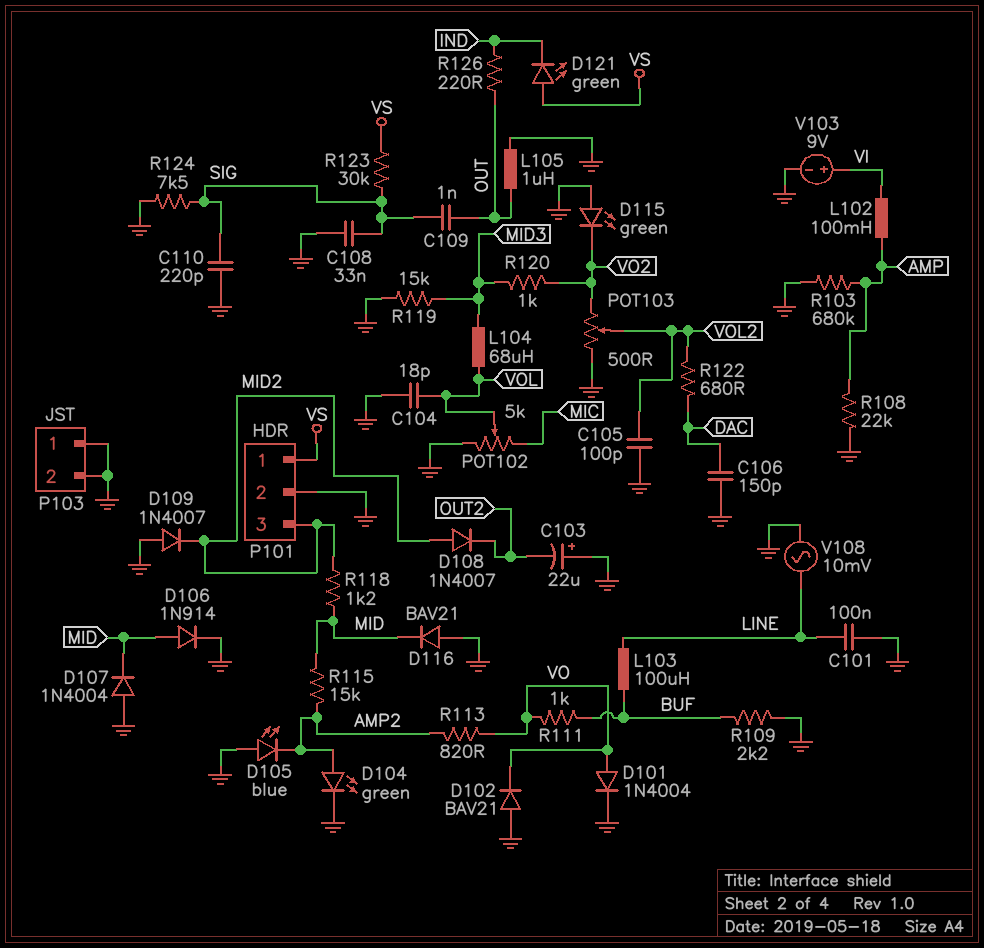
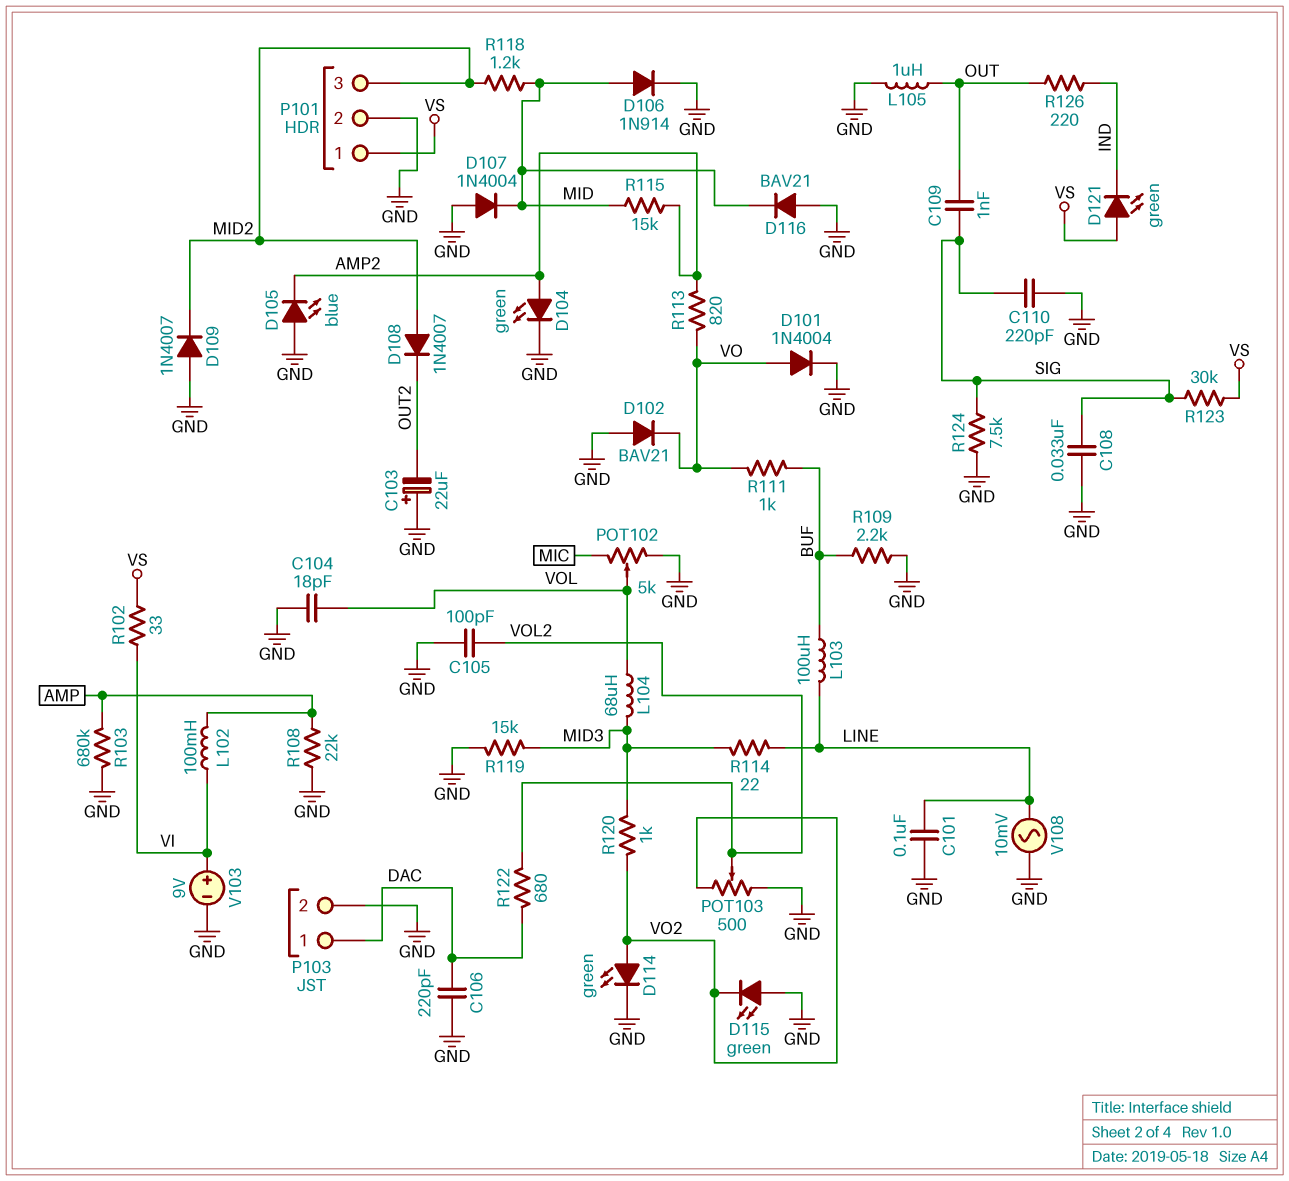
C106: 150pF (DAC, GND) -> 220pF (DAC, GND)
D114: none -> LED green (A VO2, K GND)
P103 pin 1: GND -> DAC
R102: none -> 33 (VI, VS)
R114: none -> 22 (LINE, MID3)

